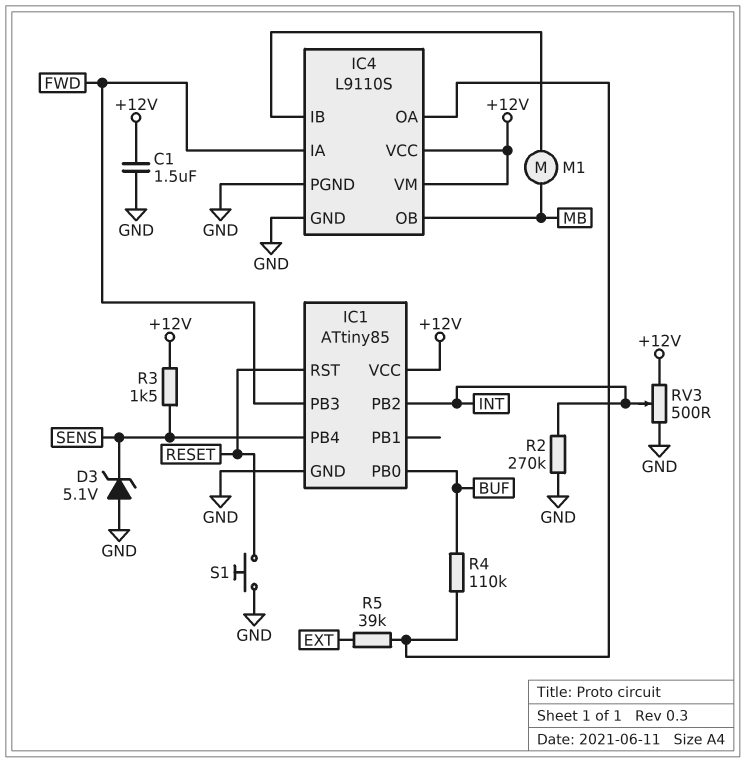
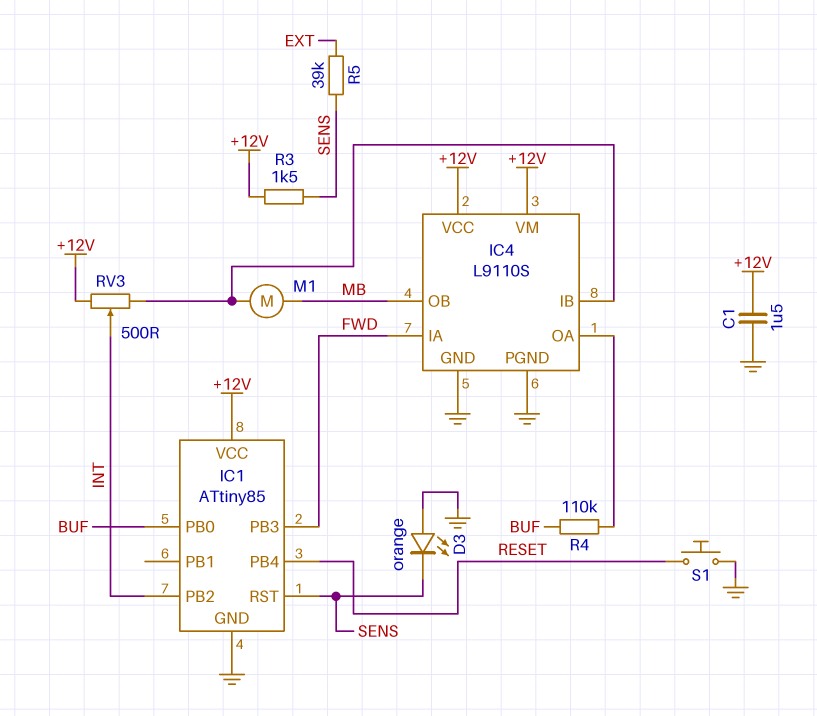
D3: zener 5.1V (A GND, K SENS) -> LED orange (A GND, K SENS)
IC1 pin PB4: SENS -> RESET
IC1 pin RST: RESET -> SENS
R2: 270k (GND, INT) -> none
R5: 39k (EXT, IC4/OA) -> 39k (EXT, SENS)
RV3: 500 (+12V, GND, wiper INT) -> 500 (+12V, IC4/IB, wiper INT)

